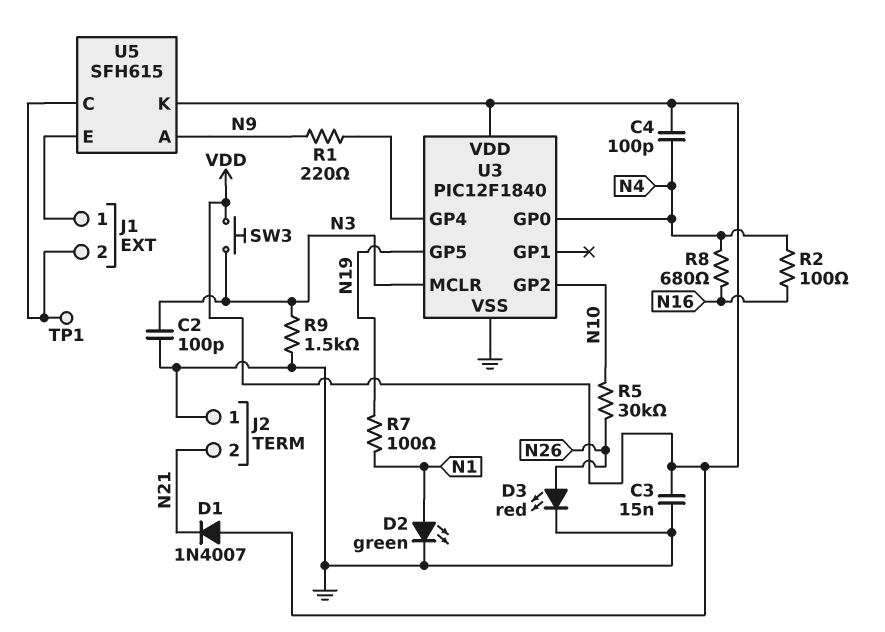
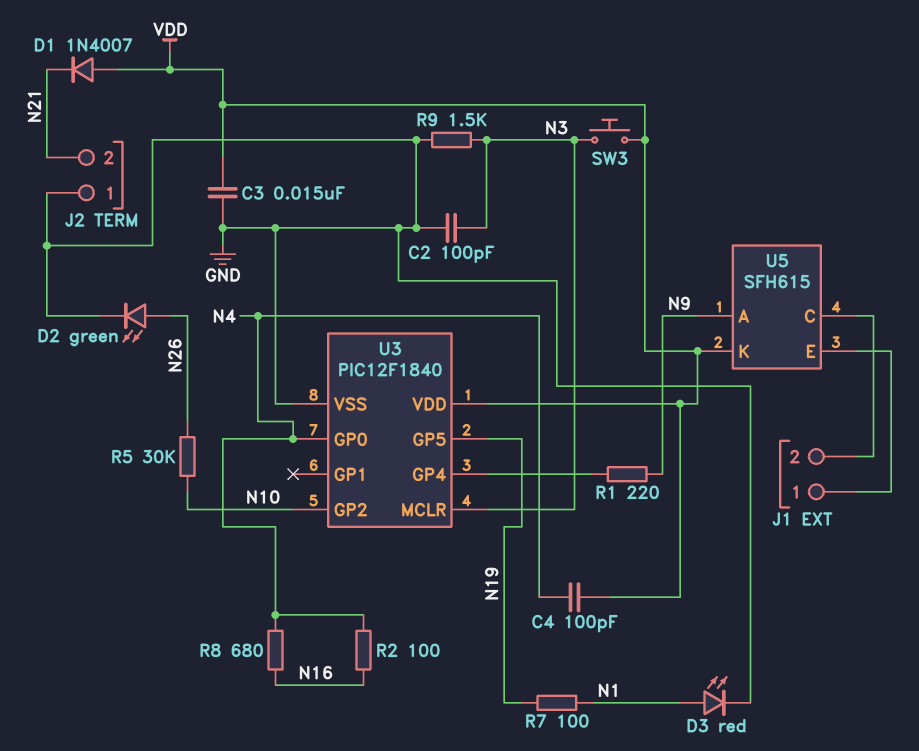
D2: LED green (A N1, K GND) -> LED green (A N26, K GND)
D3: LED red (A N26, K GND) -> LED red (A N1, K GND)
TP1: test point (J1/2) -> none

